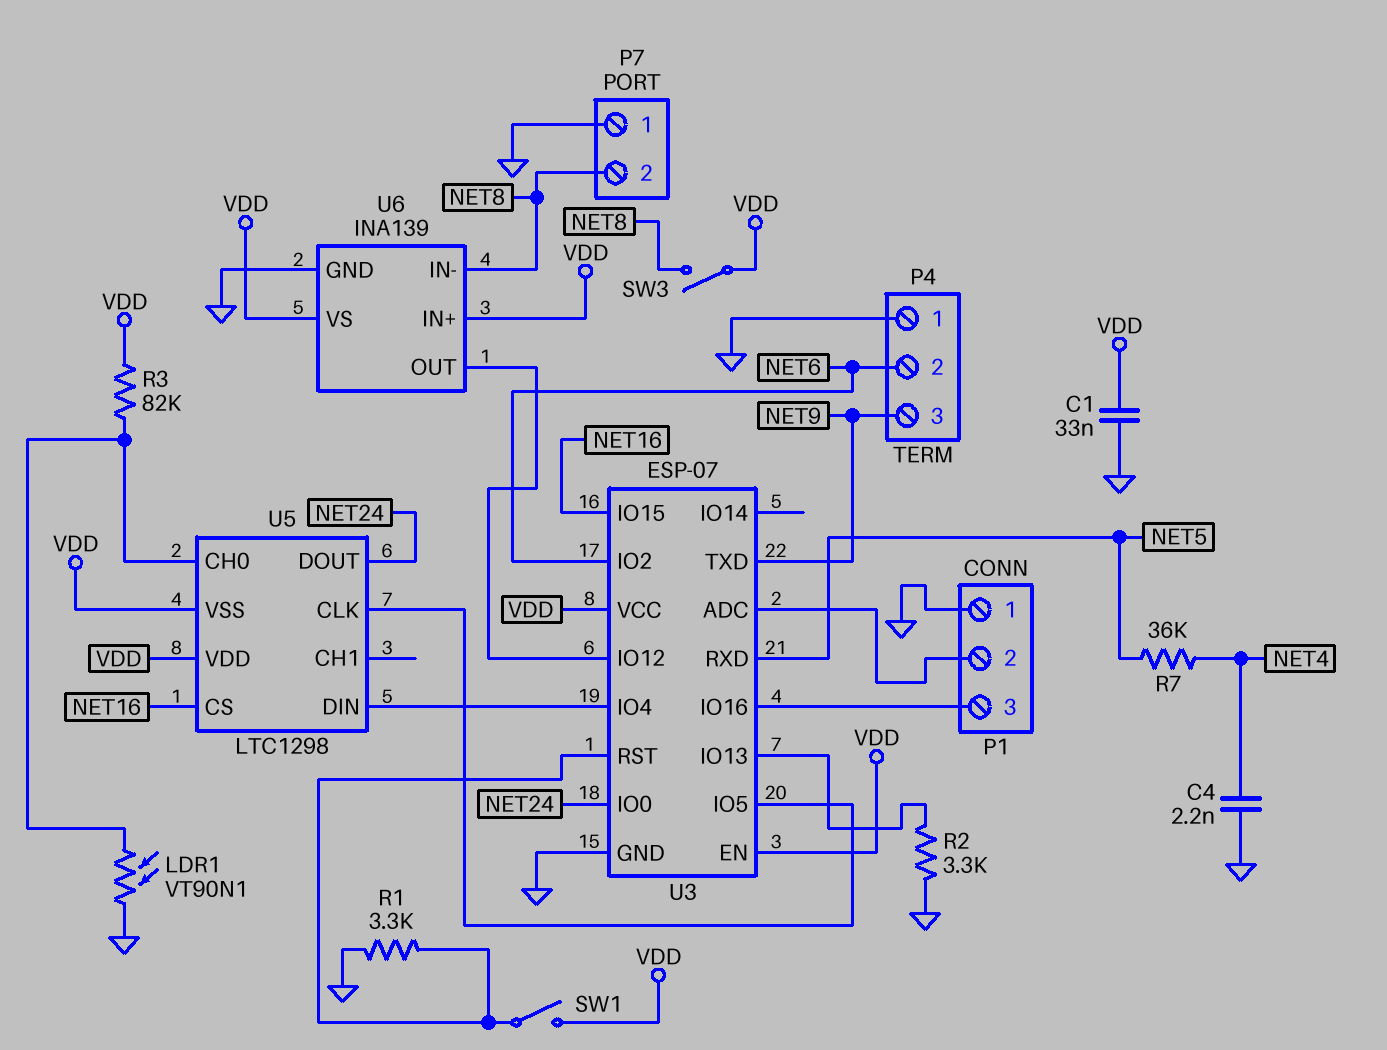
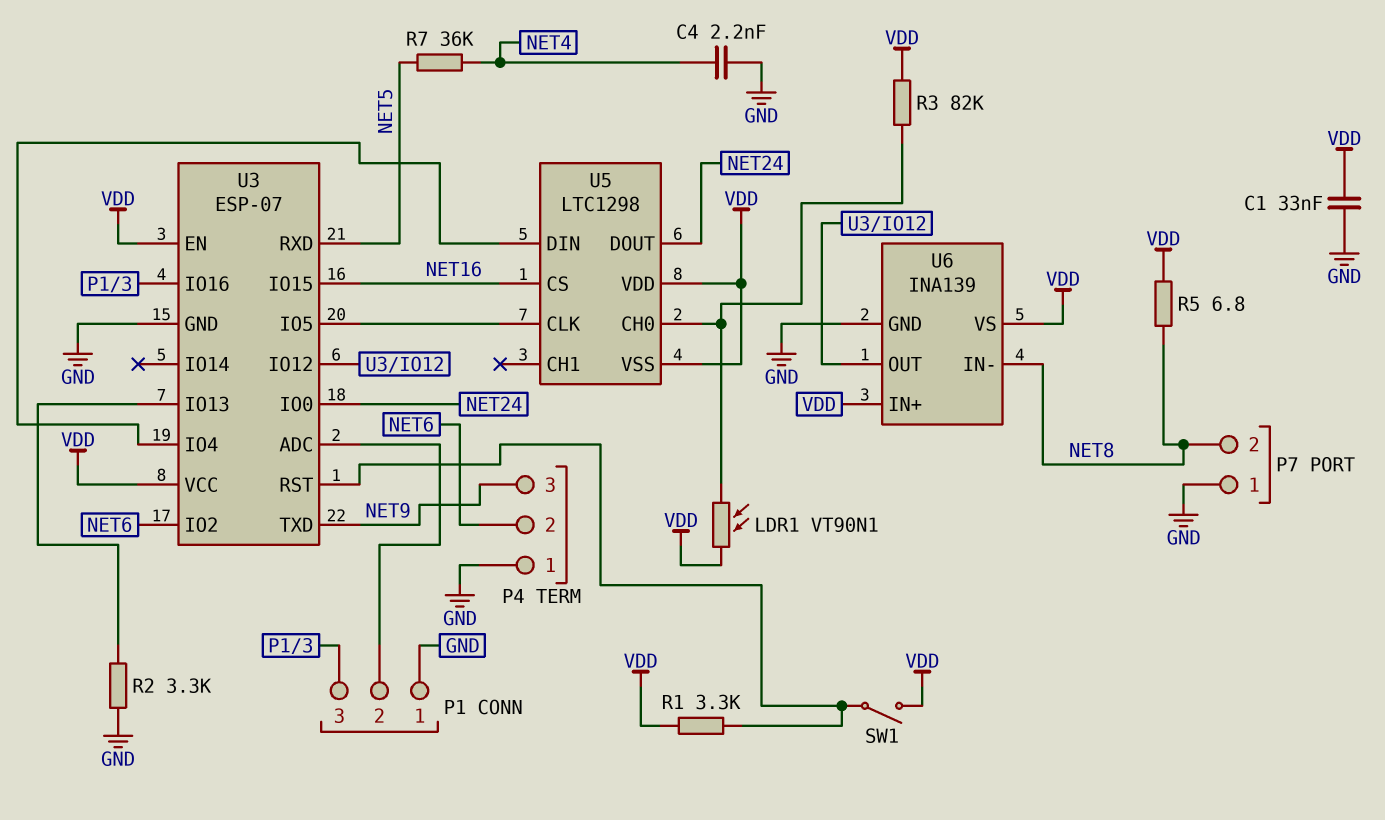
LDR1: VT90N1 (GND, U5/CH0) -> VT90N1 (U5/CH0, VDD)
R1: 3.3k (GND, U3/RST) -> 3.3k (U3/RST, VDD)
R5: none -> 6.8 (NET8, VDD)
SW3: switch (NET8, VDD) -> none

